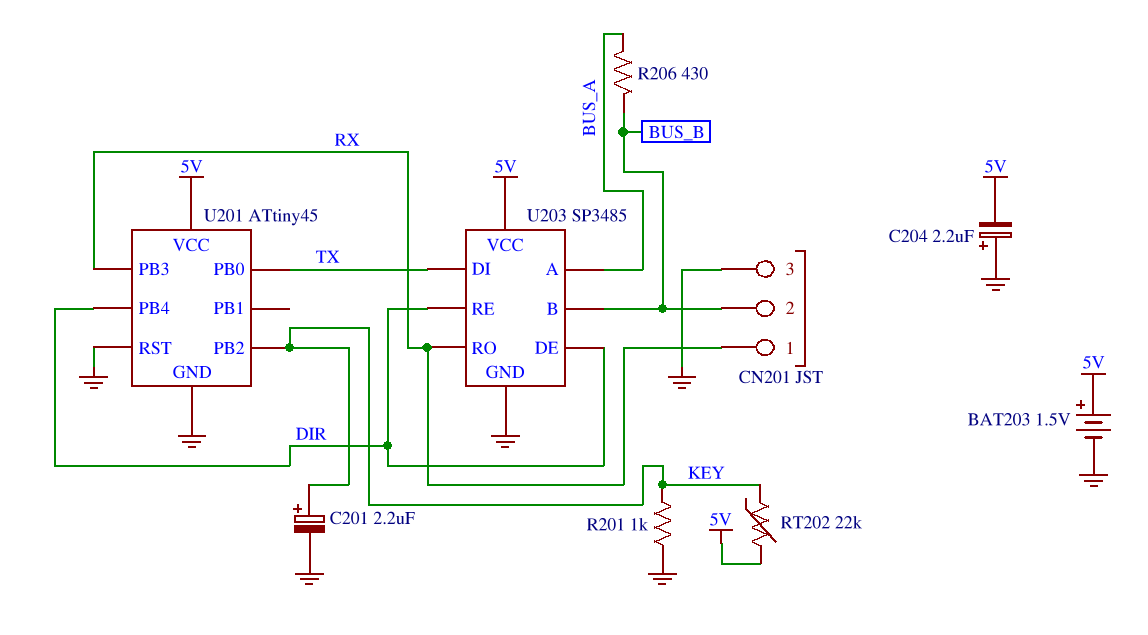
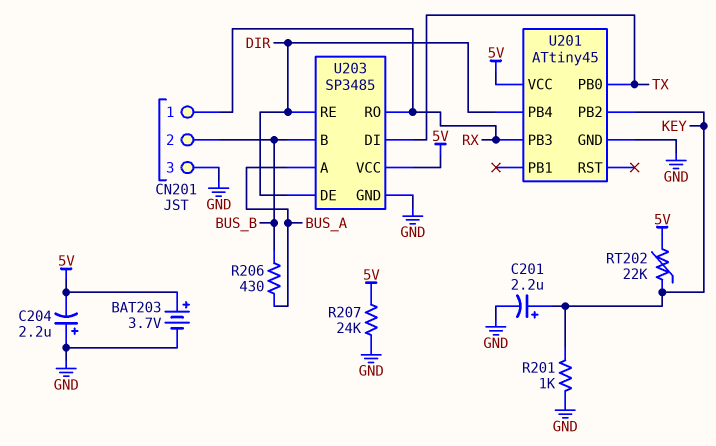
BAT203: 1.5V (plus 5V, minus GND) -> 3.7V (plus 5V, minus GND)
R207: none -> 24k (5V, GND)
U201 pin RST: GND -> none

